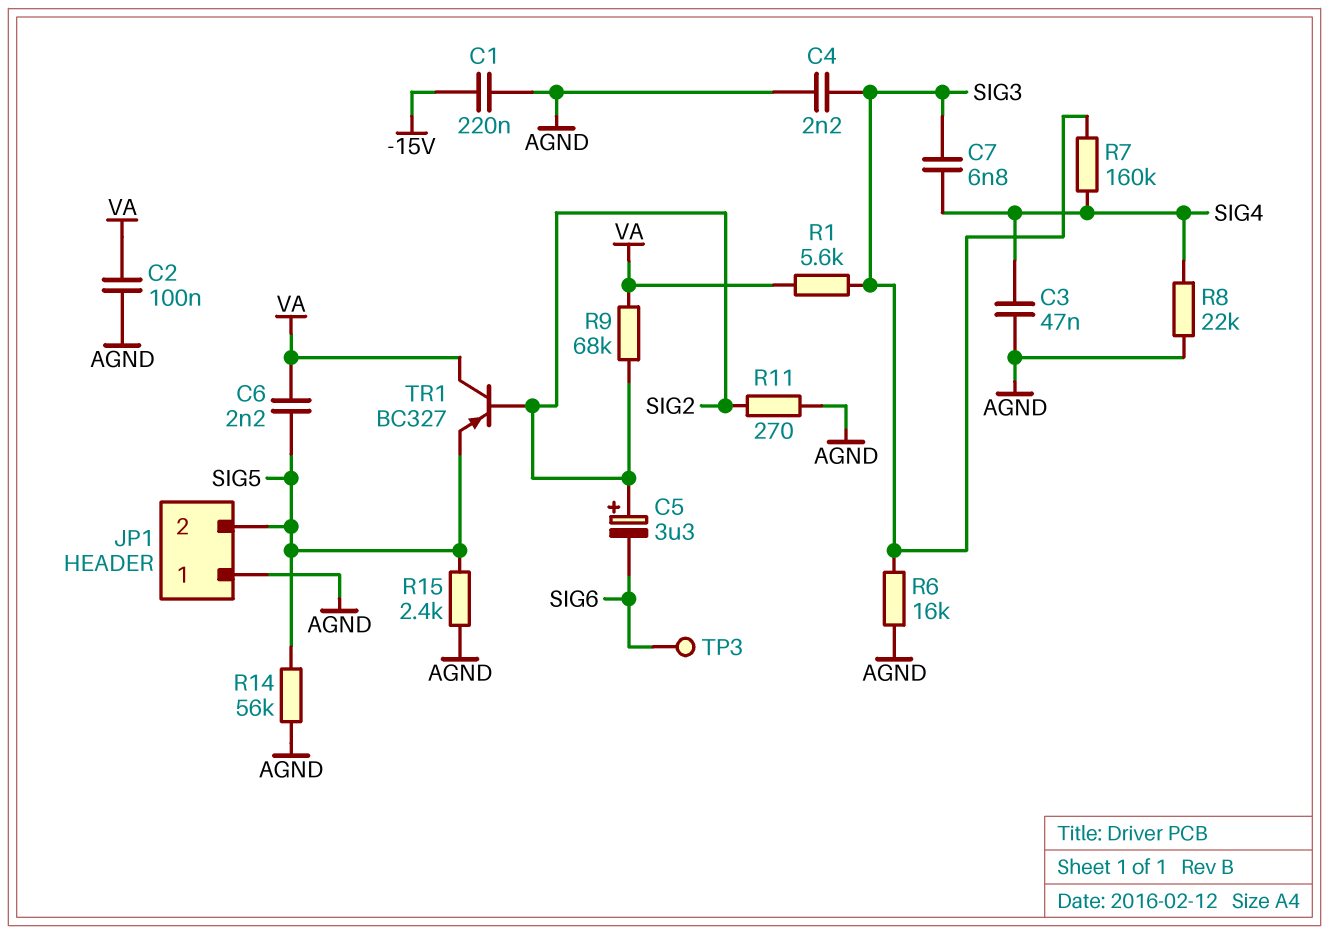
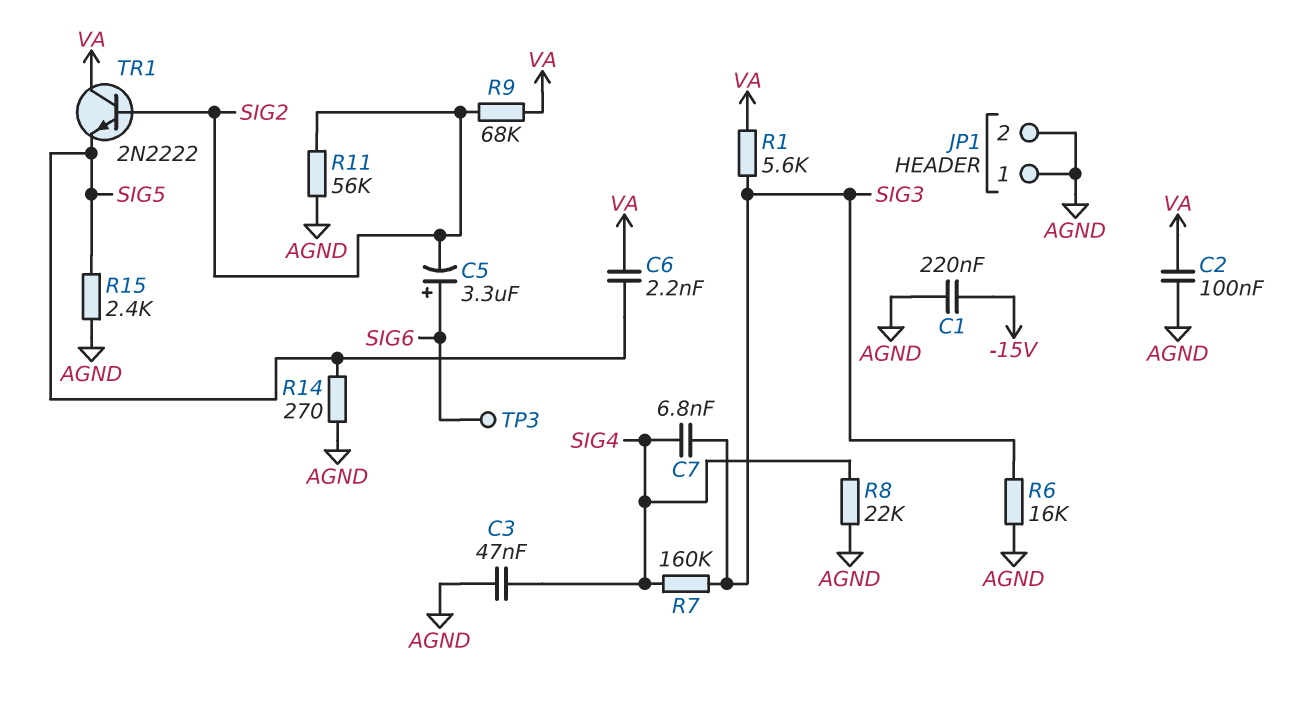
C4: 2.2nF (AGND, SIG3) -> none
C5: 3.3uF (plus SIG2, minus SIG6) -> 3.3uF (plus SIG6, minus SIG2)
JP1 pin 2: SIG5 -> AGND
R11: 270 (AGND, SIG2) -> 56k (AGND, SIG2)
R14: 56k (AGND, SIG5) -> 270 (AGND, SIG5)
TR1: PNP BC327 (B SIG2, C VA, E SIG5) -> NPN 2N2222 (B SIG2, C VA, E SIG5)

